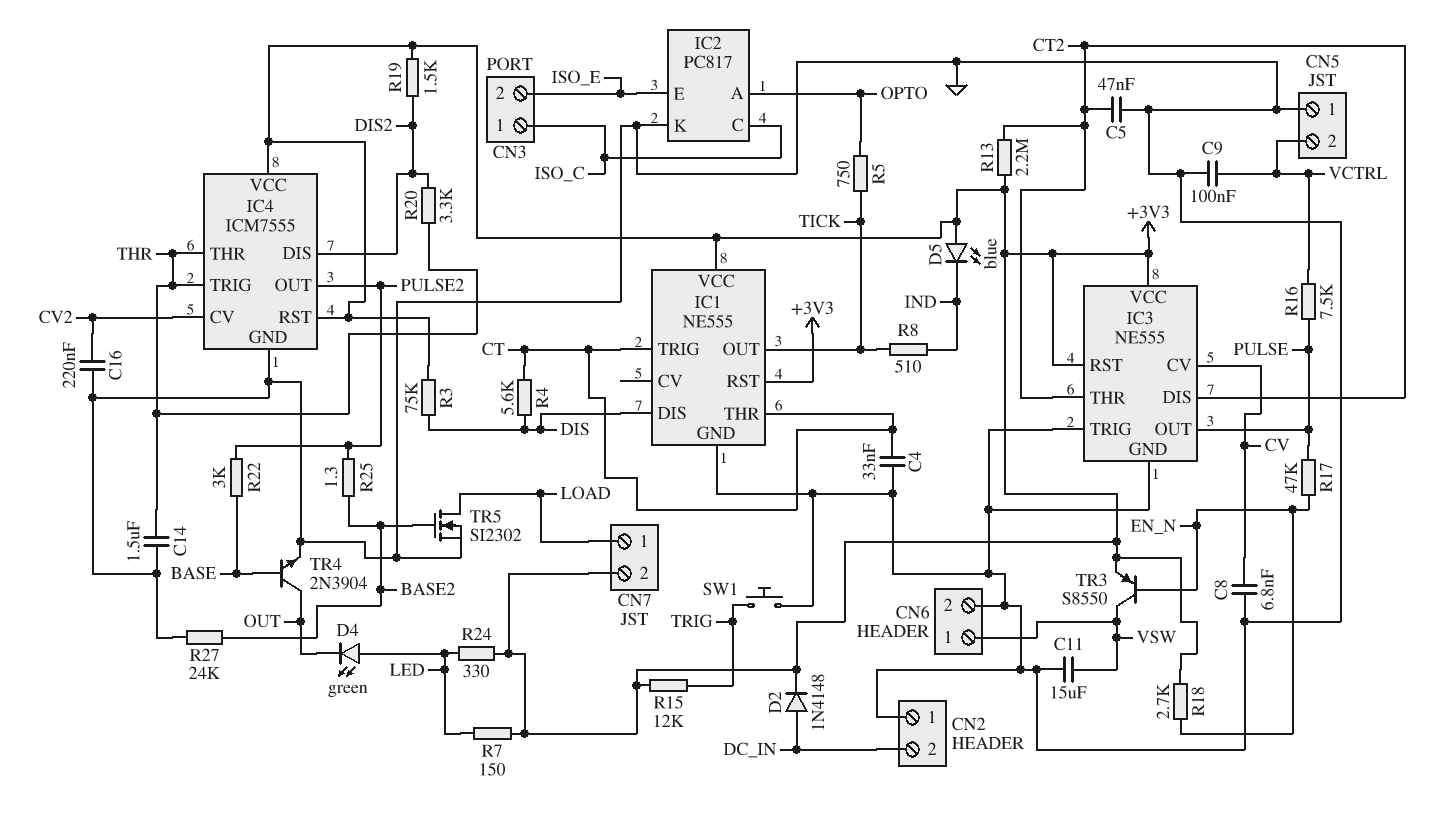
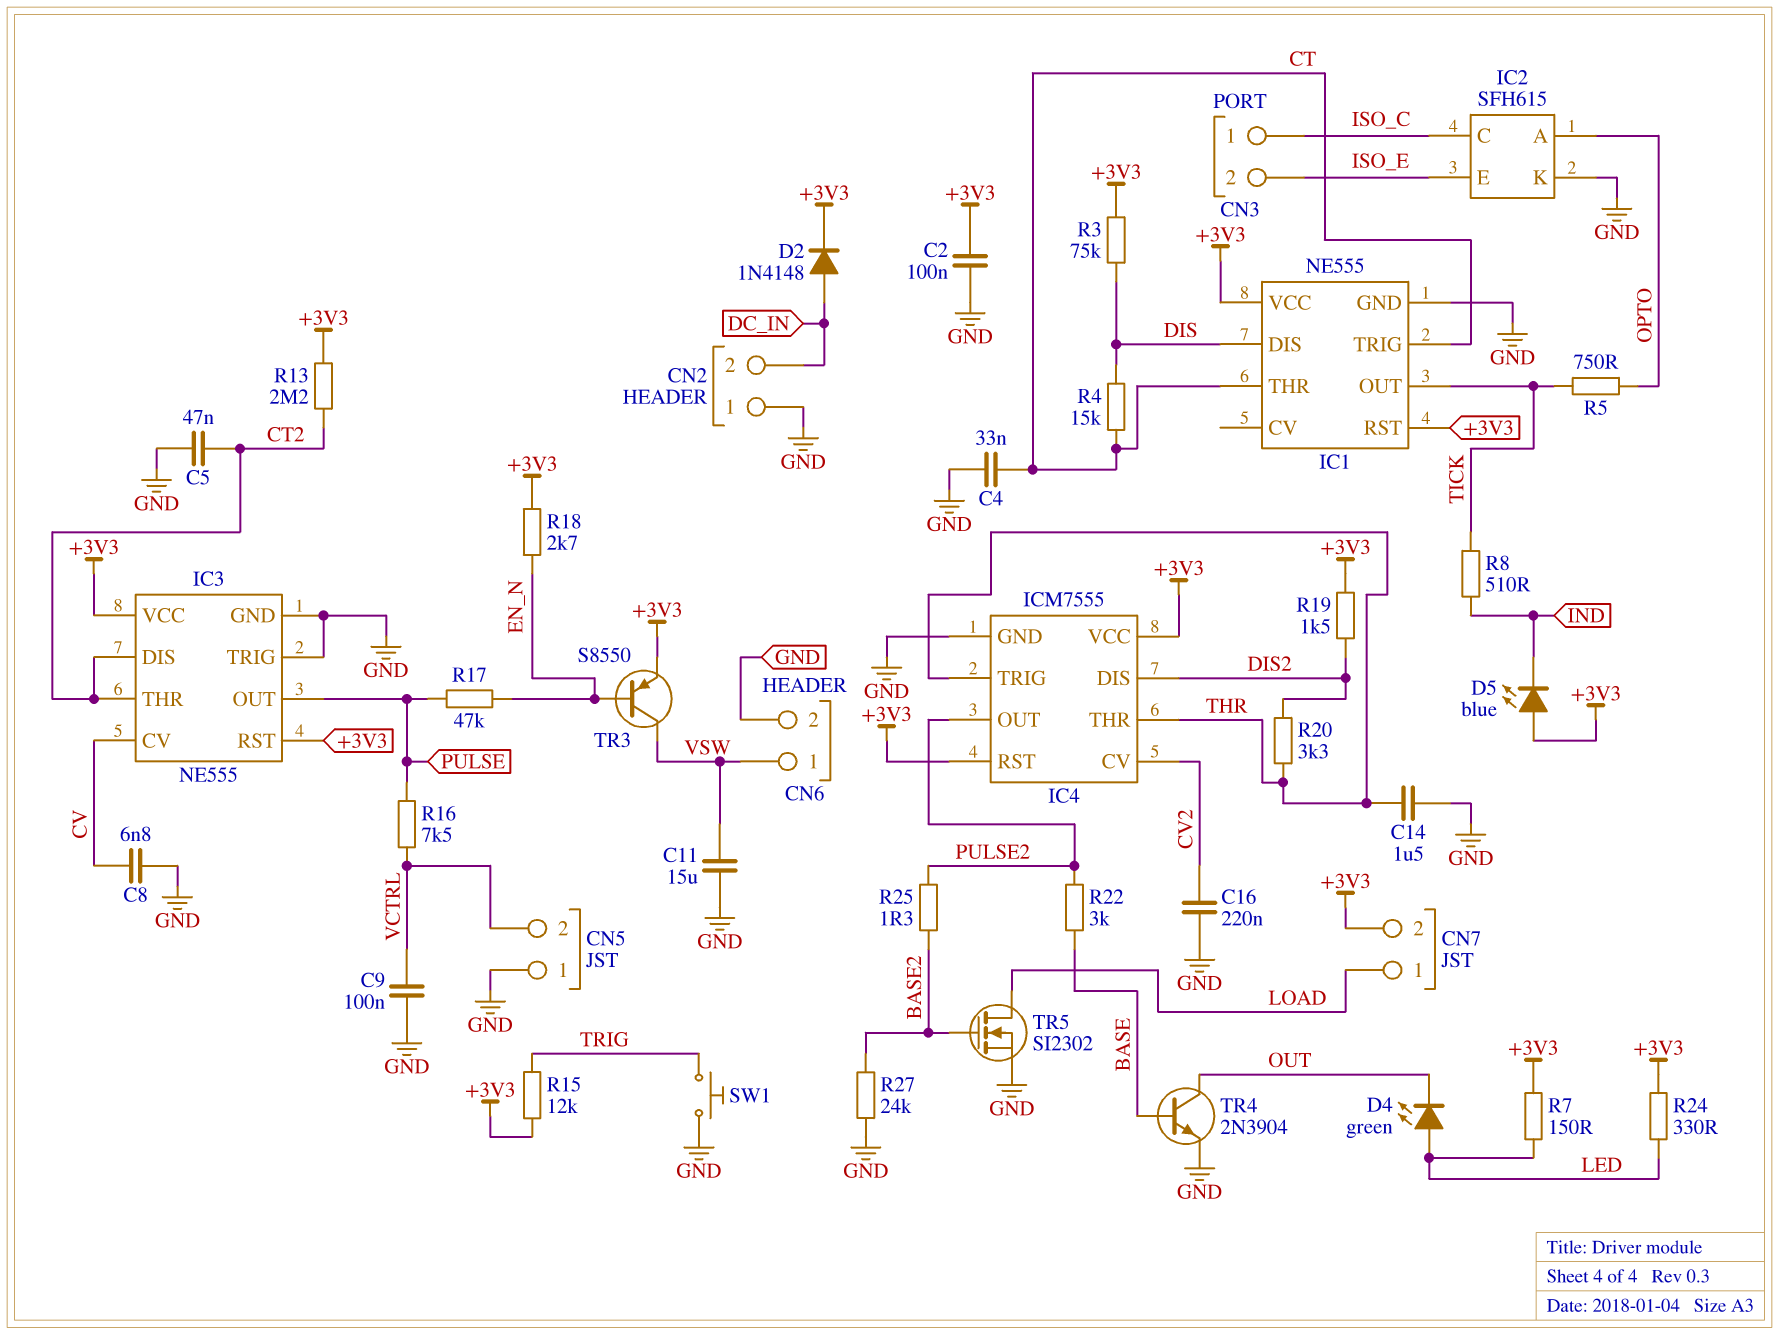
C2: none -> 100nF (+3V3, GND)
IC2: PC817 -> SFH615
R4: 5.6k (CT, DIS) -> 15k (CT, DIS)

